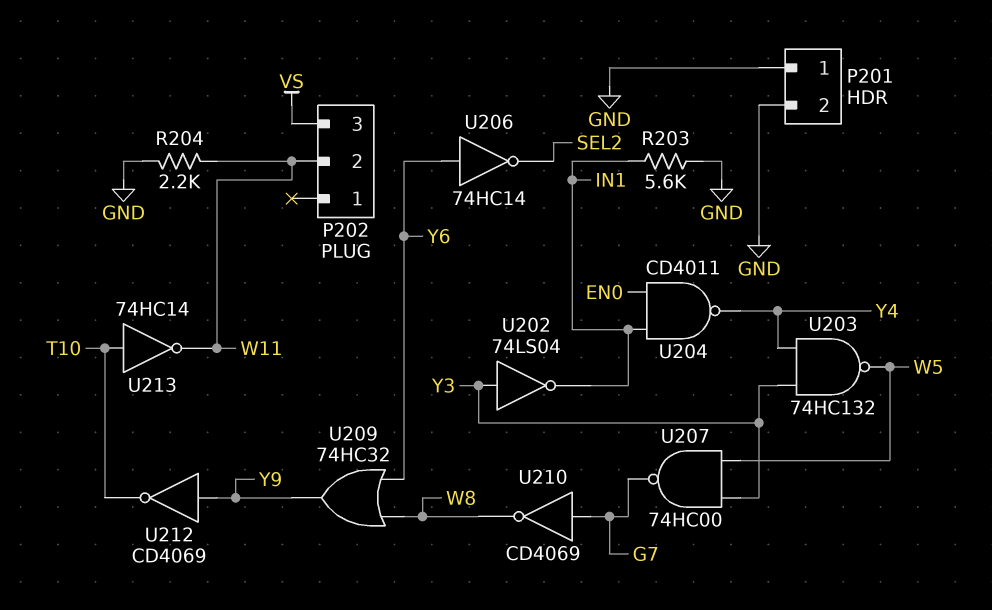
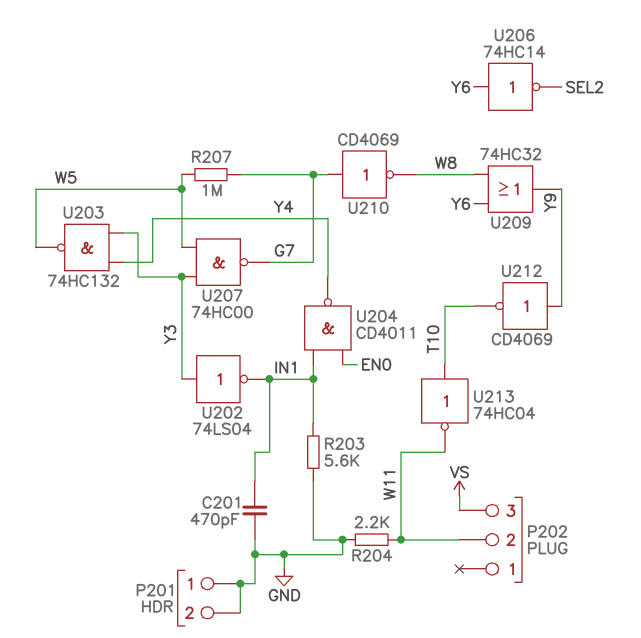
C201: none -> 470pF (GND, IN1)
R207: none -> 1M (G7, W5)
U213: NOT 74HC14 (in T10, out W11) -> NOT 74HC04 (in T10, out W11)

